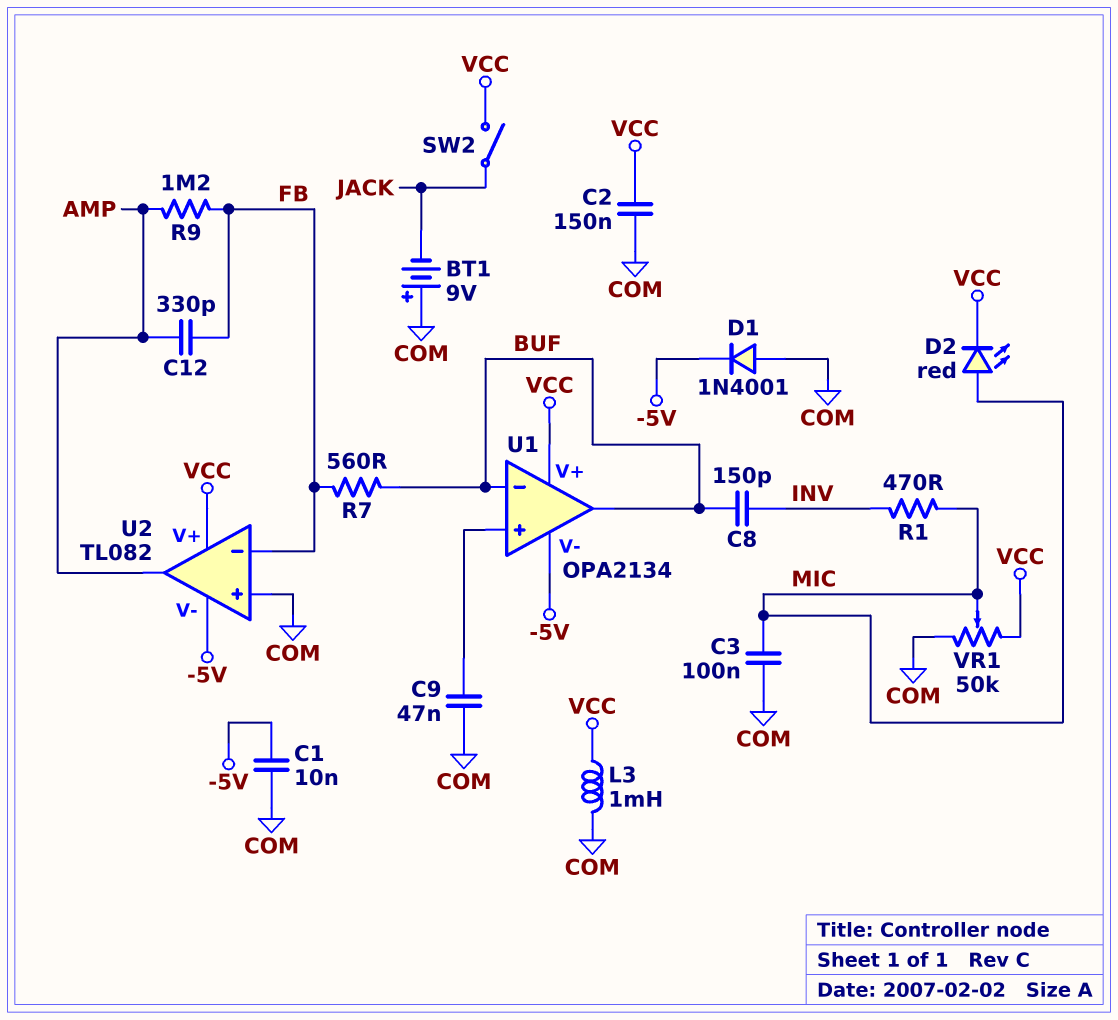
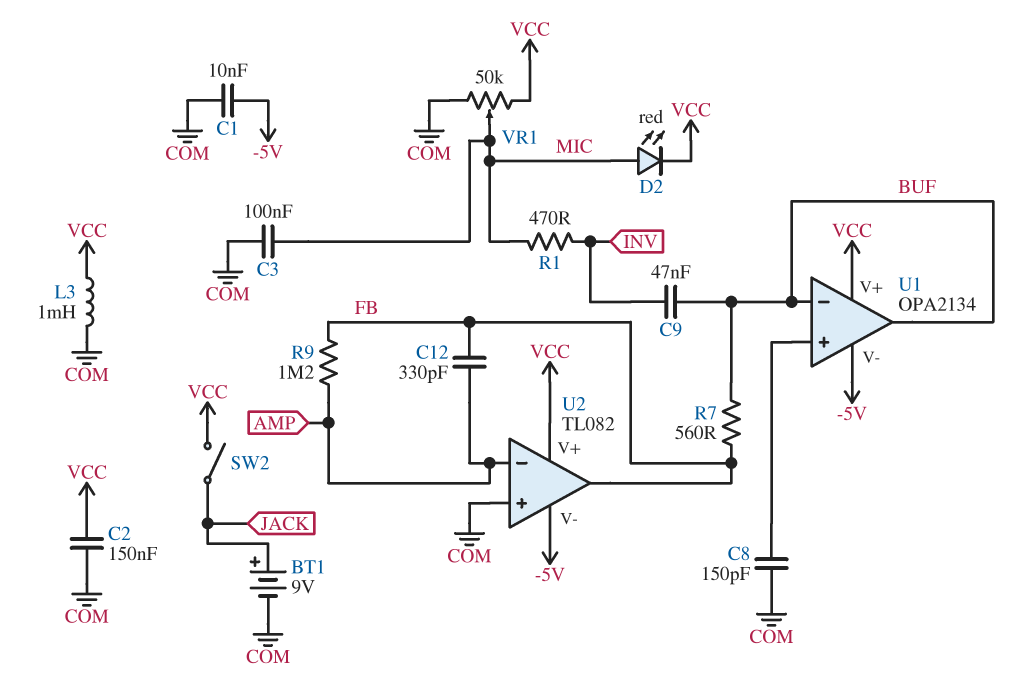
BT1: 9V (plus COM, minus JACK) -> 9V (plus JACK, minus COM)
C8: 150pF (BUF, INV) -> 150pF (COM, U1/in+)
C9: 47nF (COM, U1/in+) -> 47nF (BUF, INV)
D1: diode 1N4001 (A COM, K -5V) -> none
U2 pin in-: FB -> AMP
U2 pin out: AMP -> FB

